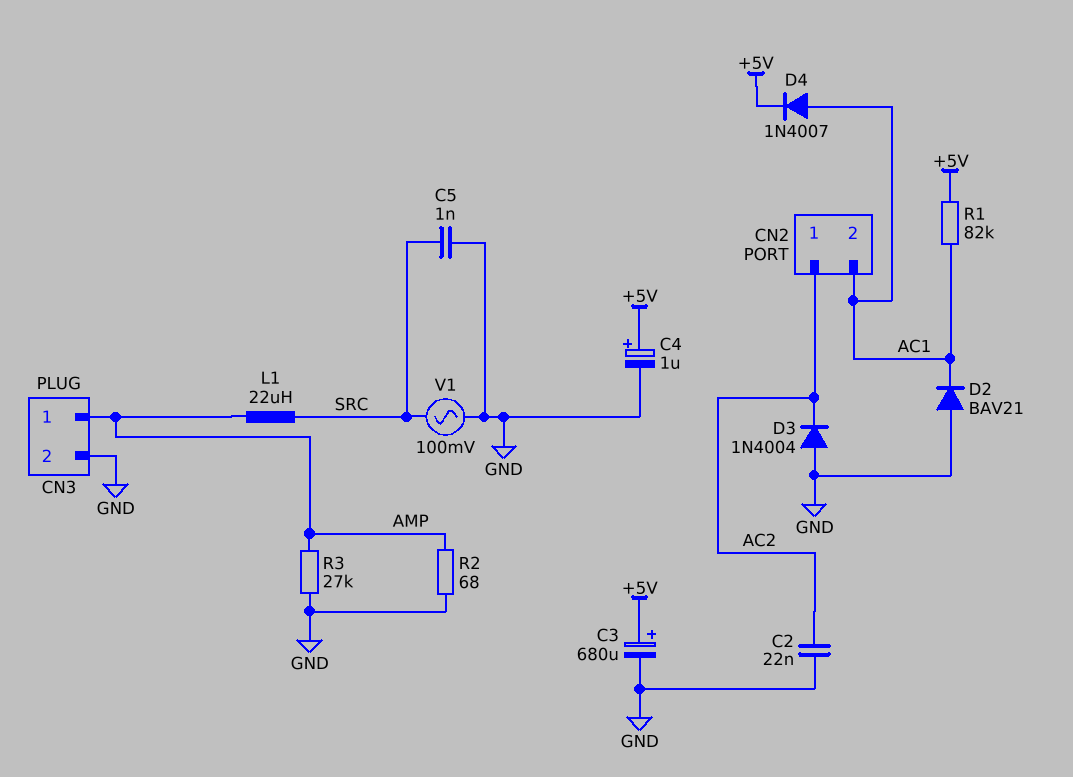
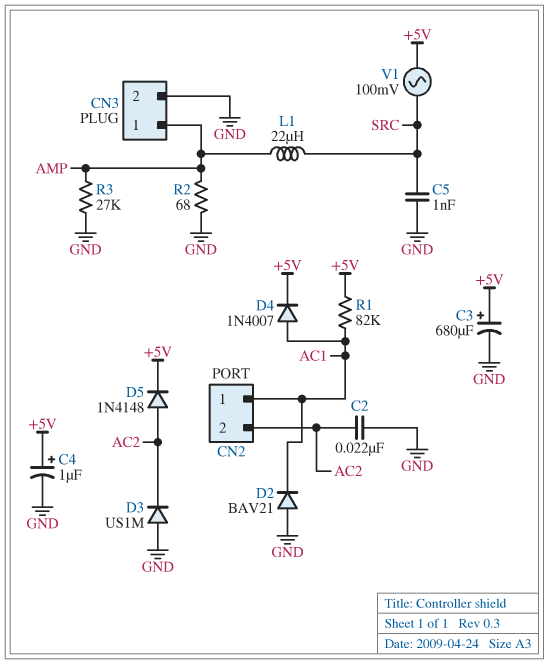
CN2 pin 1: AC2 -> AC1
CN2 pin 2: AC1 -> AC2
D3: diode 1N4004 (A GND, K AC2) -> diode US1M (A GND, K AC2)
D5: none -> diode 1N4148 (A AC2, K +5V)
V1: AC 100mV (GND, SRC) -> AC 100mV (+5V, SRC)

